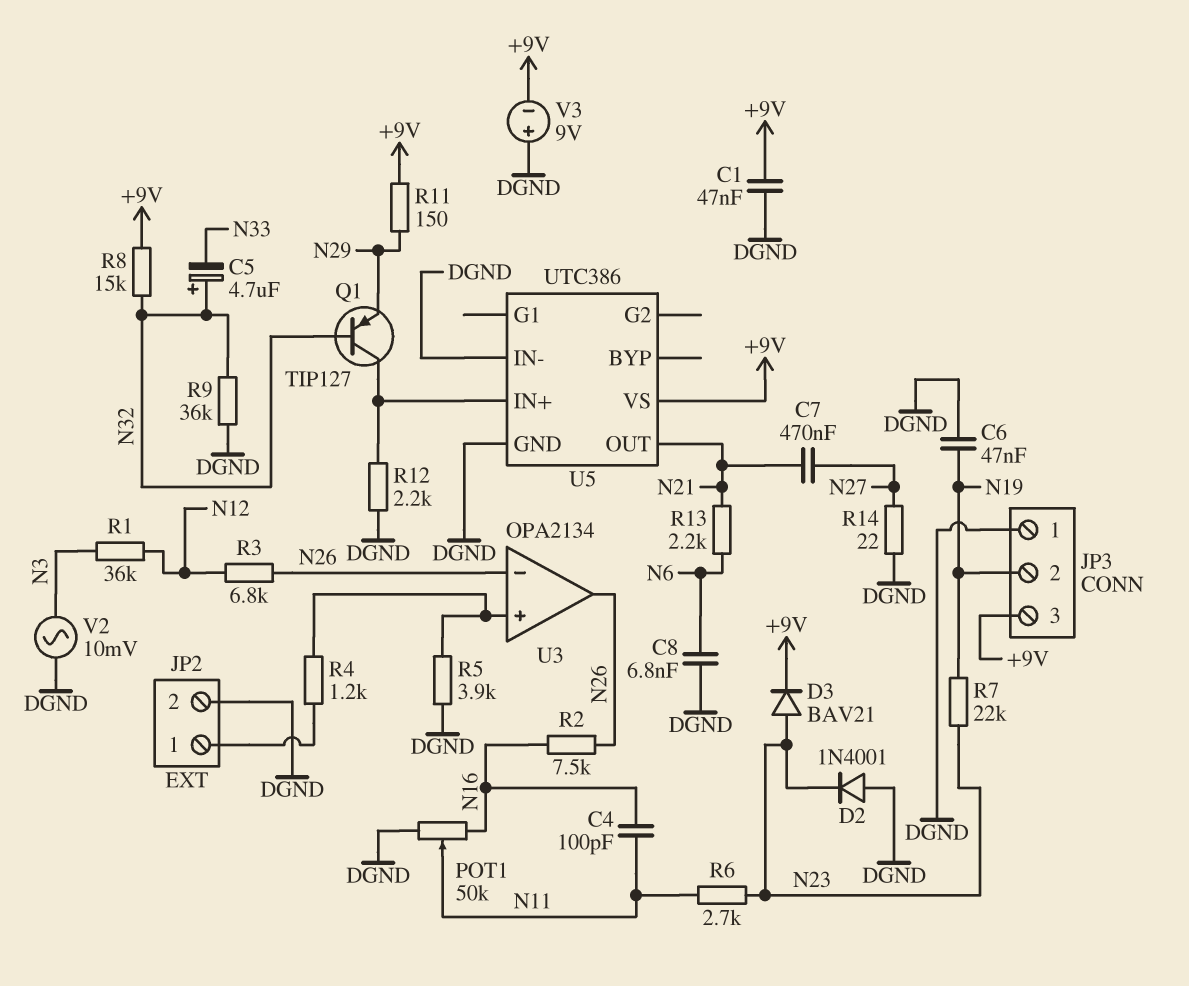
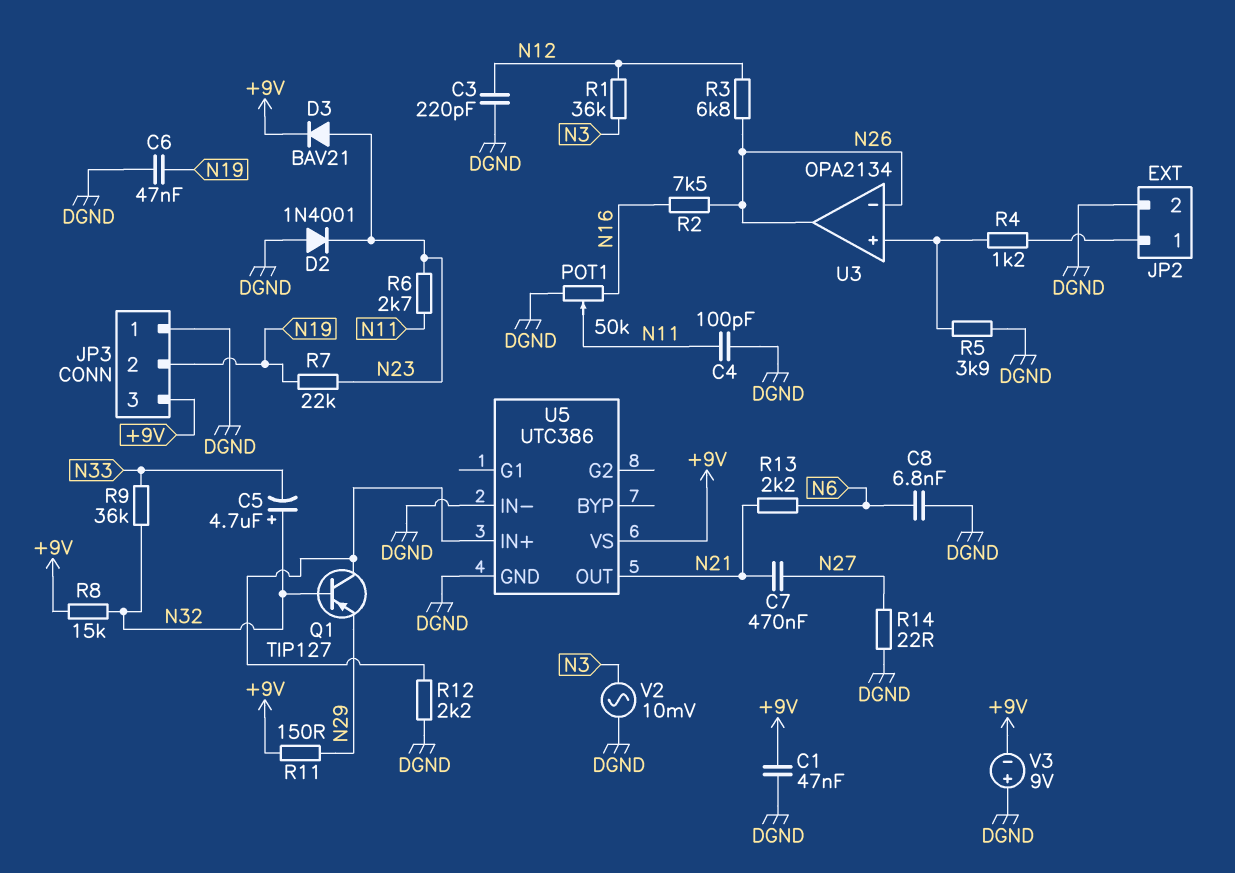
C3: none -> 220pF (DGND, N12)
C4: 100pF (N11, N16) -> 100pF (DGND, N11)
R9: 36k (DGND, N32) -> 36k (N32, N33)

